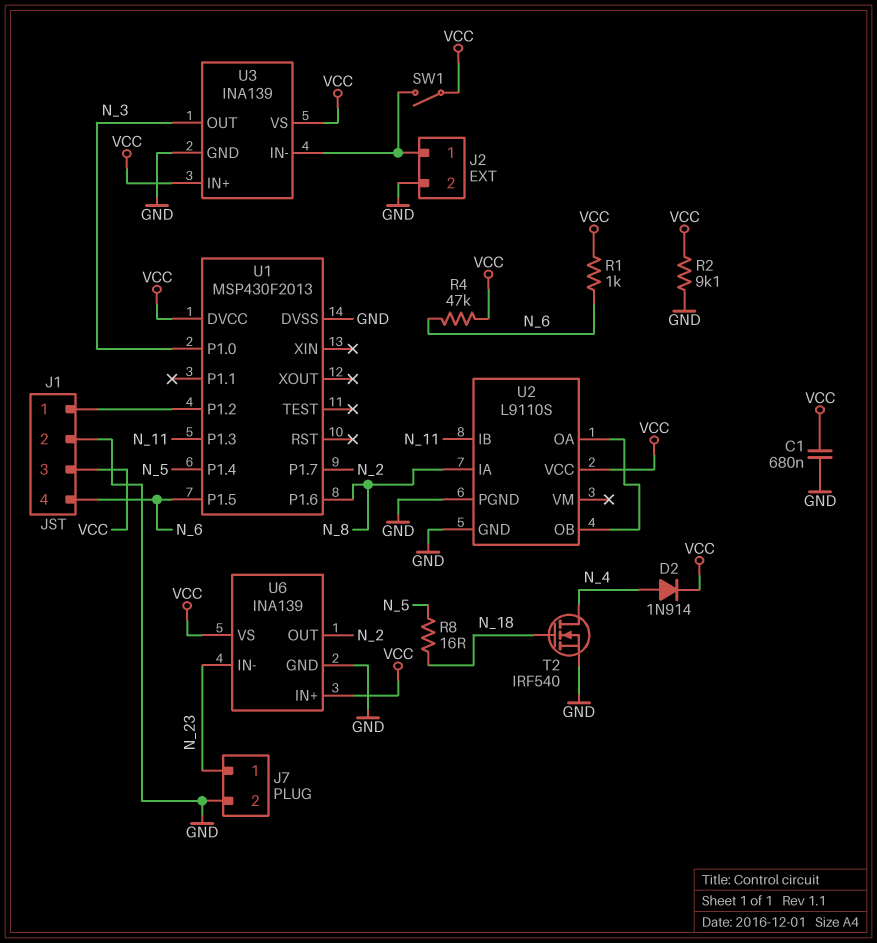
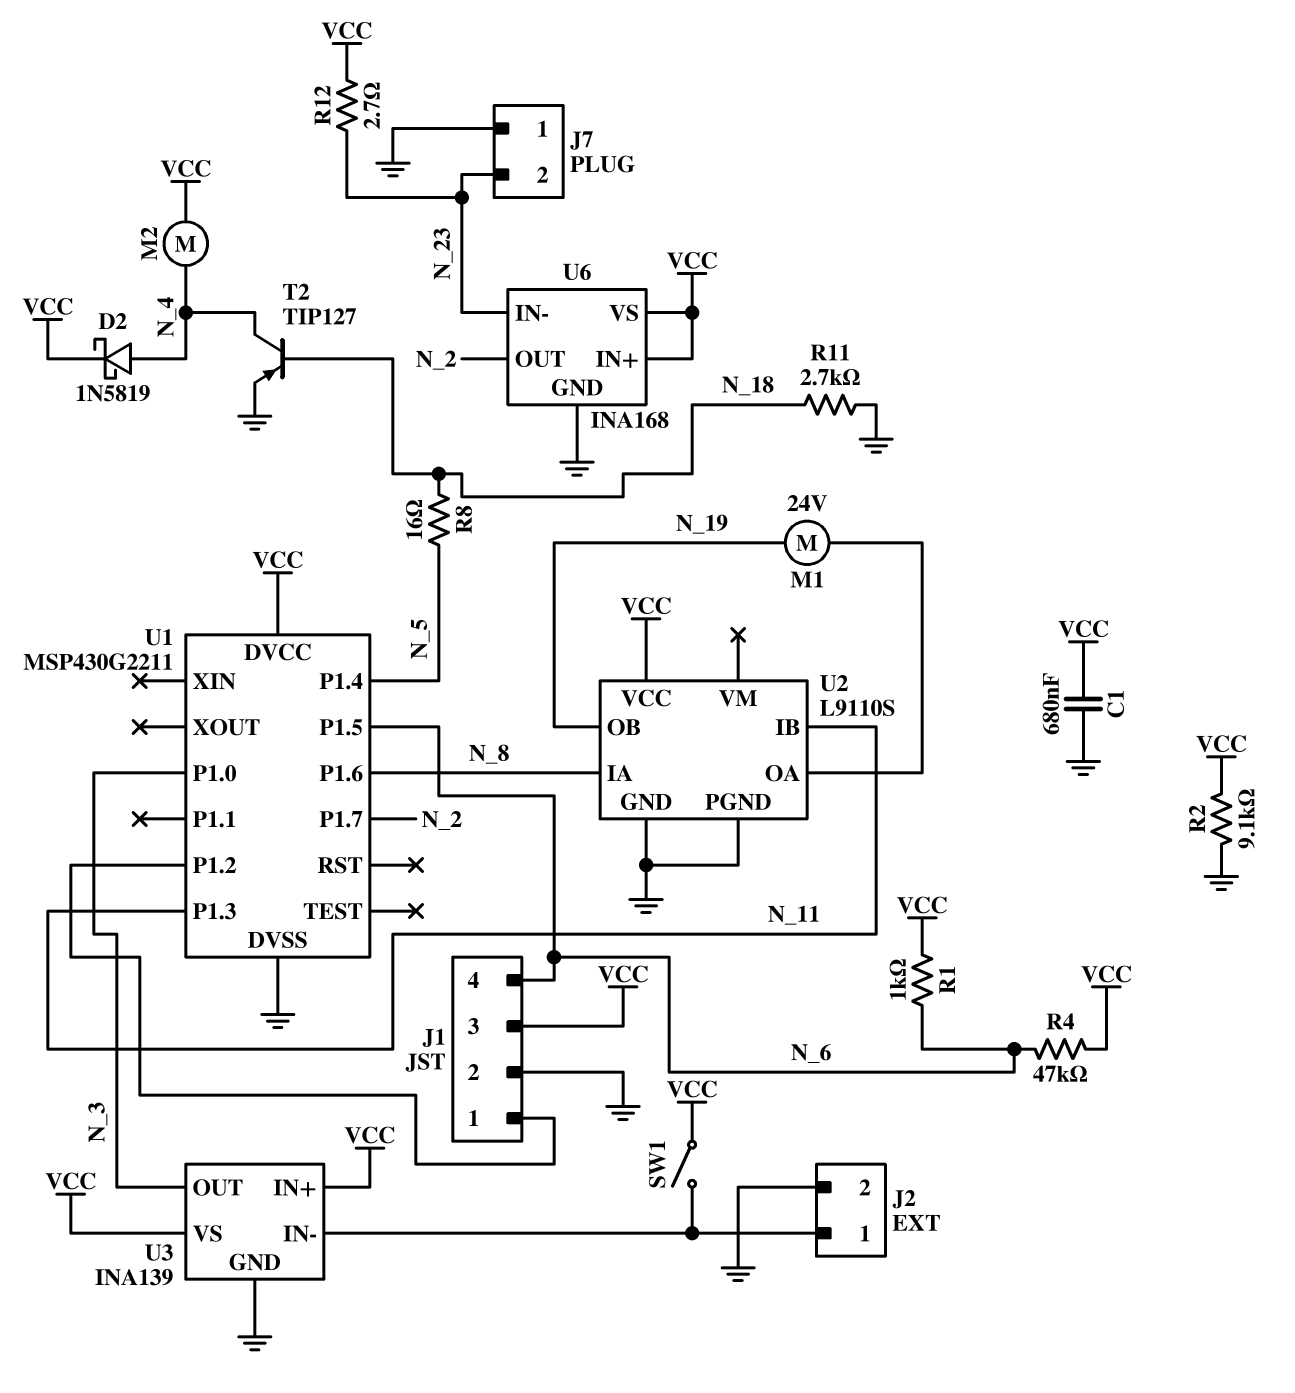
D2: diode 1N914 (A N_4, K VCC) -> schottky 1N5819 (A N_4, K VCC)
J7 pin 1: N_23 -> GND
J7 pin 2: GND -> N_23
M1: none -> motor 24V (N_19, U2/OA)
M2: none -> motor (N_4, VCC)
R11: none -> 2.7k (GND, N_18)
R12: none -> 2.7 (N_23, VCC)
T2: NMOS IRF540 (G N_18, D N_4, S GND) -> PNP TIP127 (B N_18, C N_4, E GND)
U1: MSP430F2013 -> MSP430G2211
U2 pin OB: U2/OA -> N_19
U6: INA139 -> INA168

